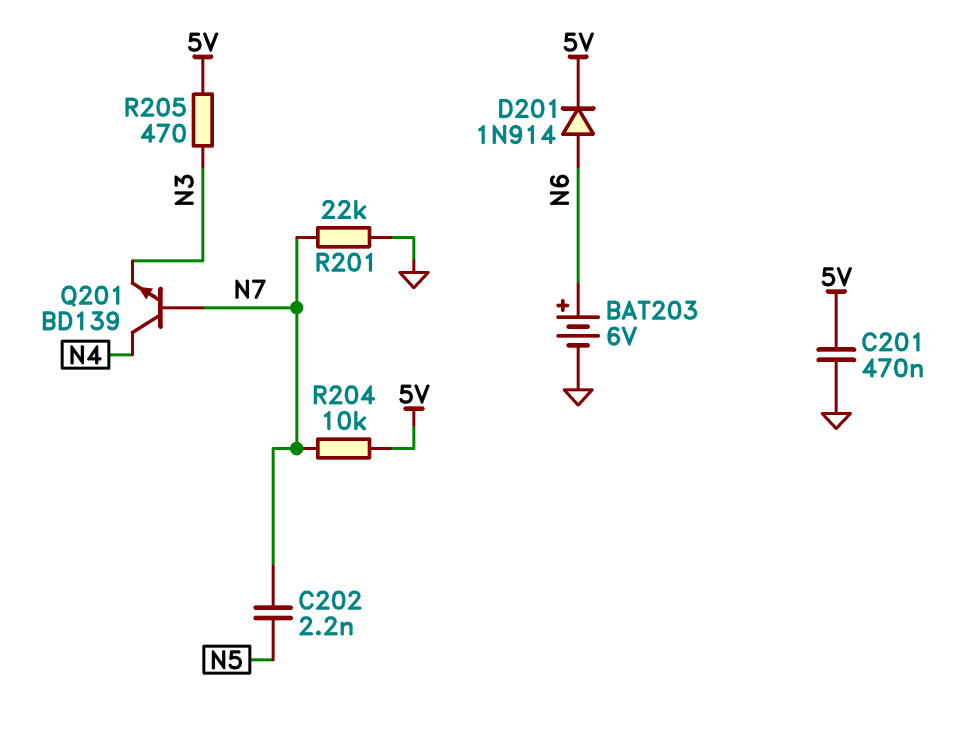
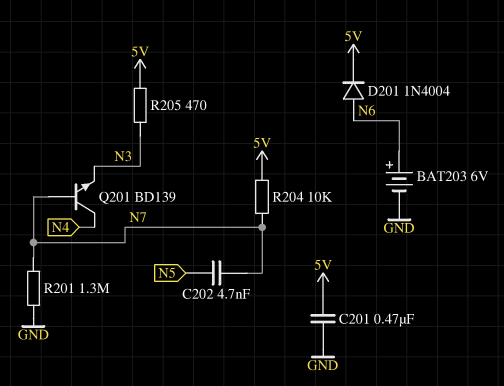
C202: 2.2nF (N5, N7) -> 4.7nF (N5, N7)
D201: diode 1N914 (A N6, K 5V) -> diode 1N4004 (A N6, K 5V)
R201: 22k (GND, N7) -> 1.3M (GND, N7)

